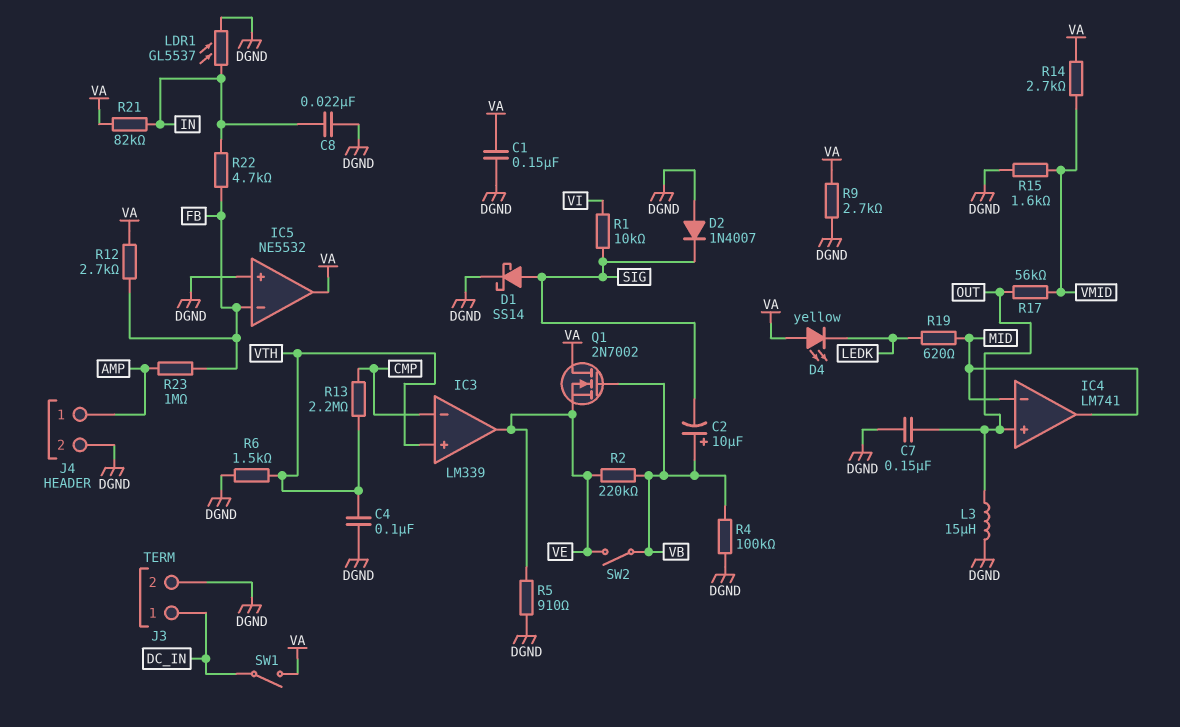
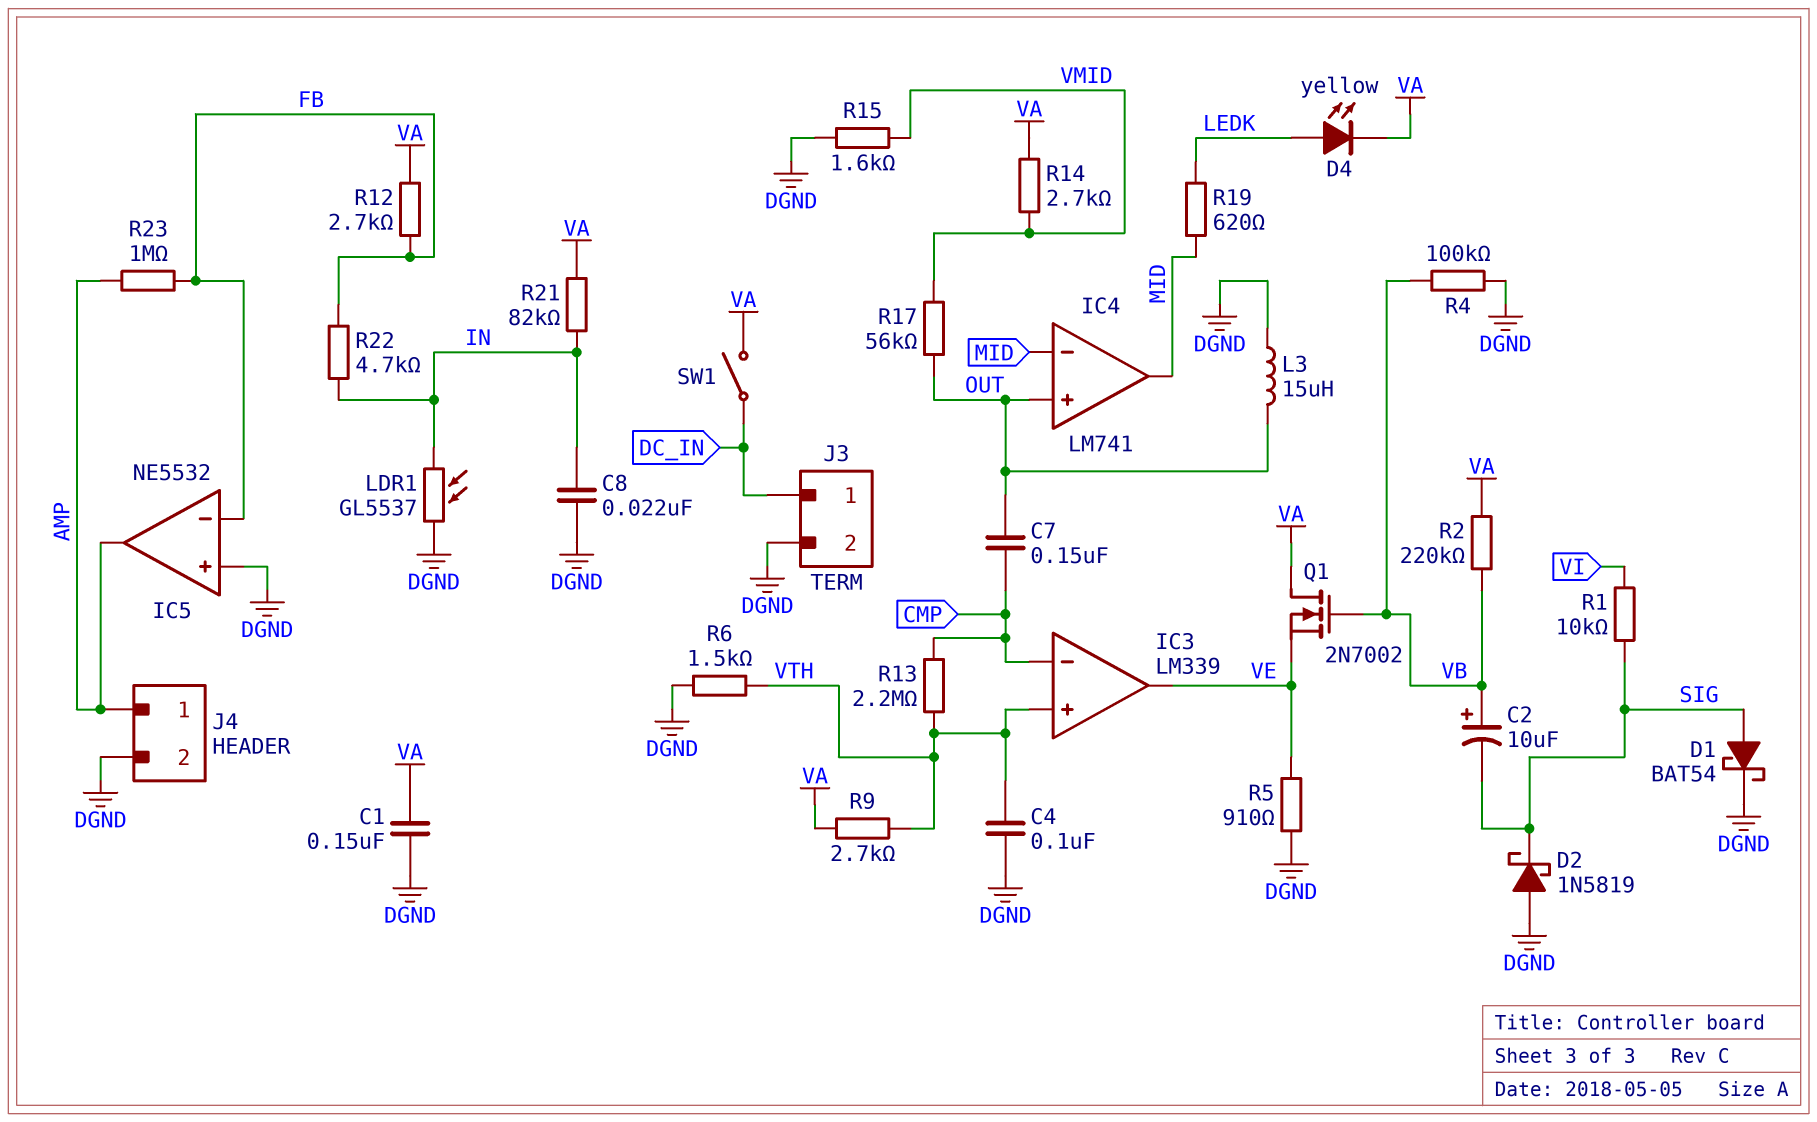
C7: 150nF (DGND, OUT) -> 150nF (CMP, OUT)
D1: schottky SS14 (A SIG, K DGND) -> schottky BAT54 (A SIG, K DGND)
D2: diode 1N4007 (A DGND, K SIG) -> schottky 1N5819 (A DGND, K SIG)
D4: LED yellow (A VA, K LEDK) -> LED yellow (A LEDK, K VA)
IC5 pin out: VA -> AMP
R2: 220k (VB, VE) -> 220k (VA, VB)
R9: 2.7k (DGND, VA) -> 2.7k (VA, VTH)
SW2: switch (VB, VE) -> none

